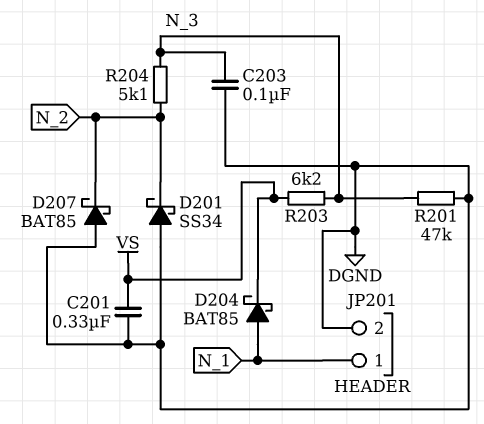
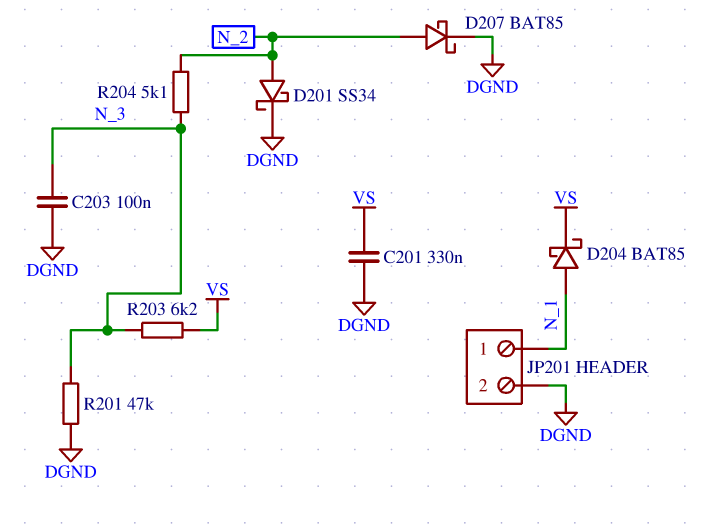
D201: schottky SS34 (A DGND, K N_2) -> schottky SS34 (A N_2, K DGND)
D207: schottky BAT85 (A DGND, K N_2) -> schottky BAT85 (A N_2, K DGND)

